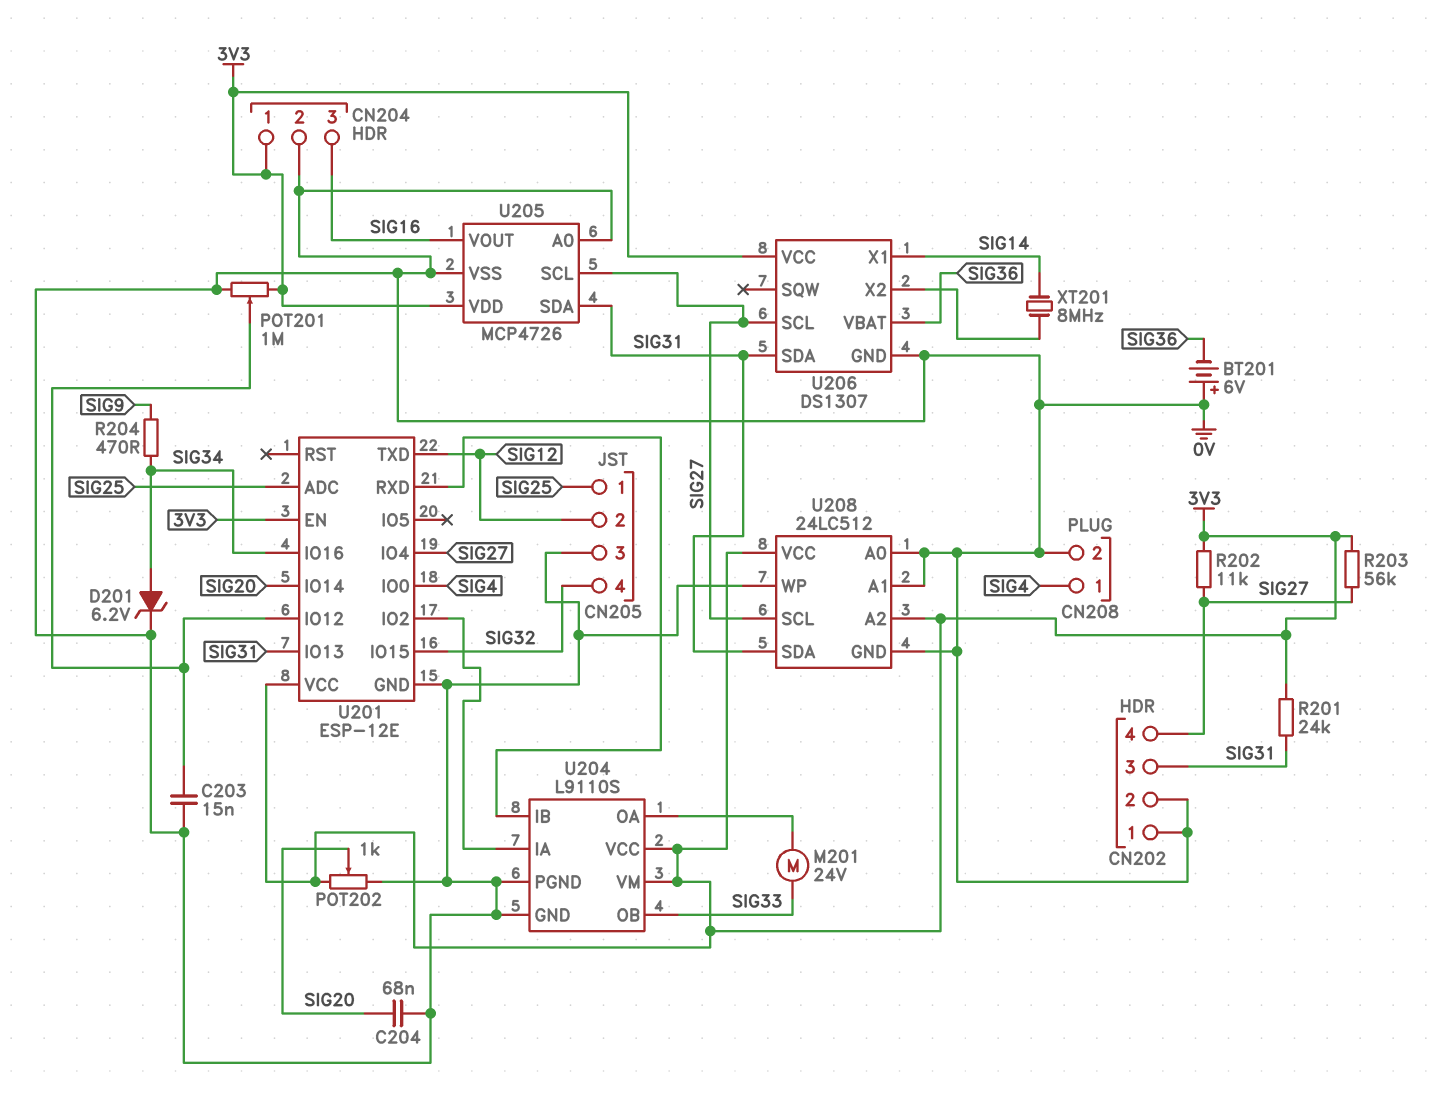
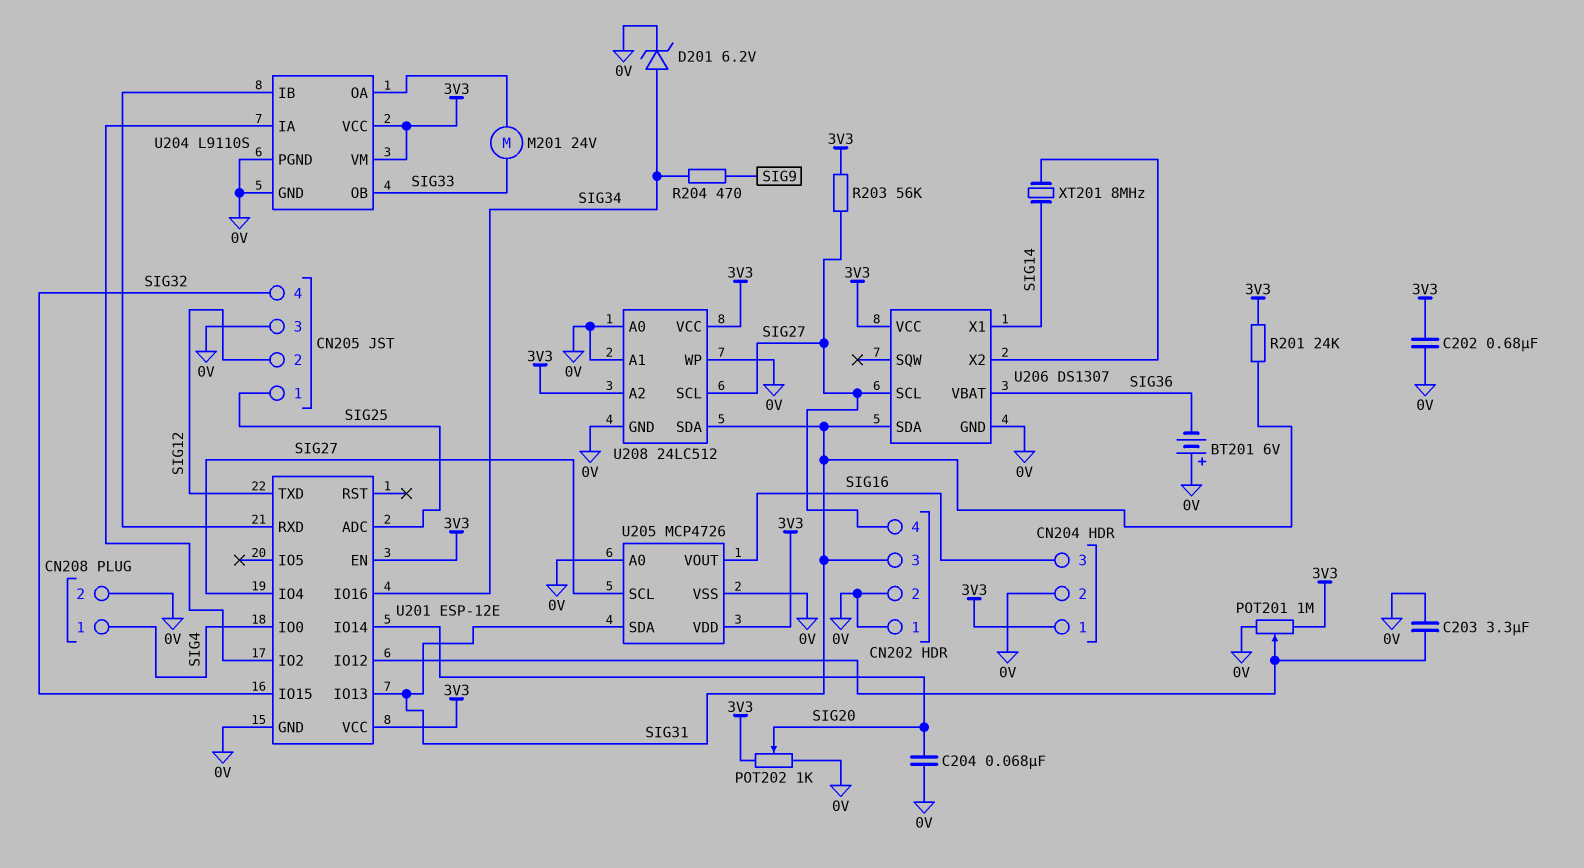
C202: none -> 680nF (0V, 3V3)
C203: 15nF (0V, U201/IO12) -> 3.3uF (0V, U201/IO12)
R202: 11k (3V3, SIG27) -> none

